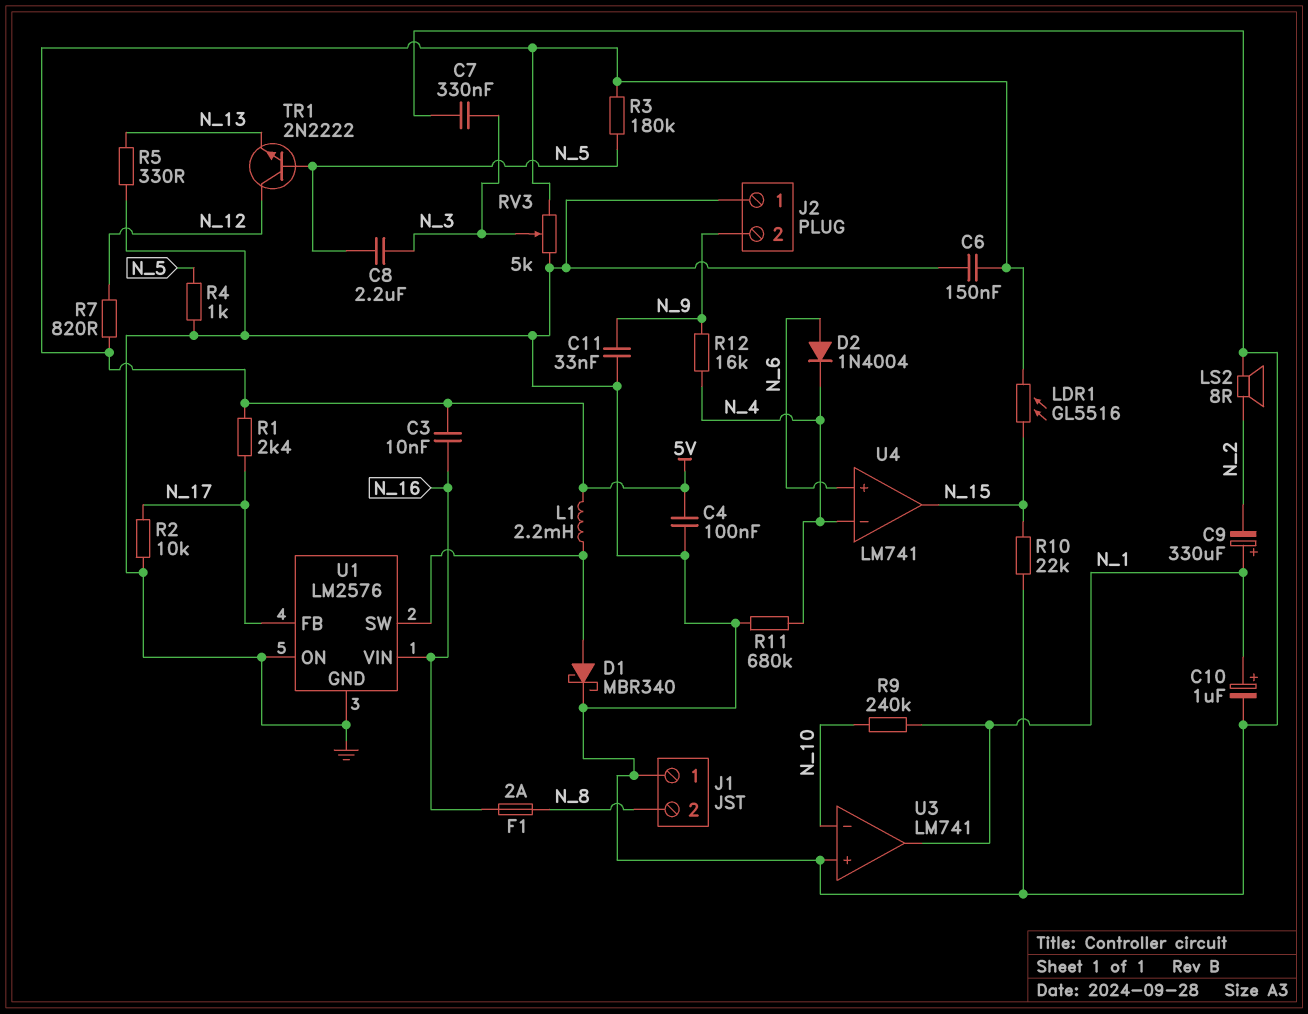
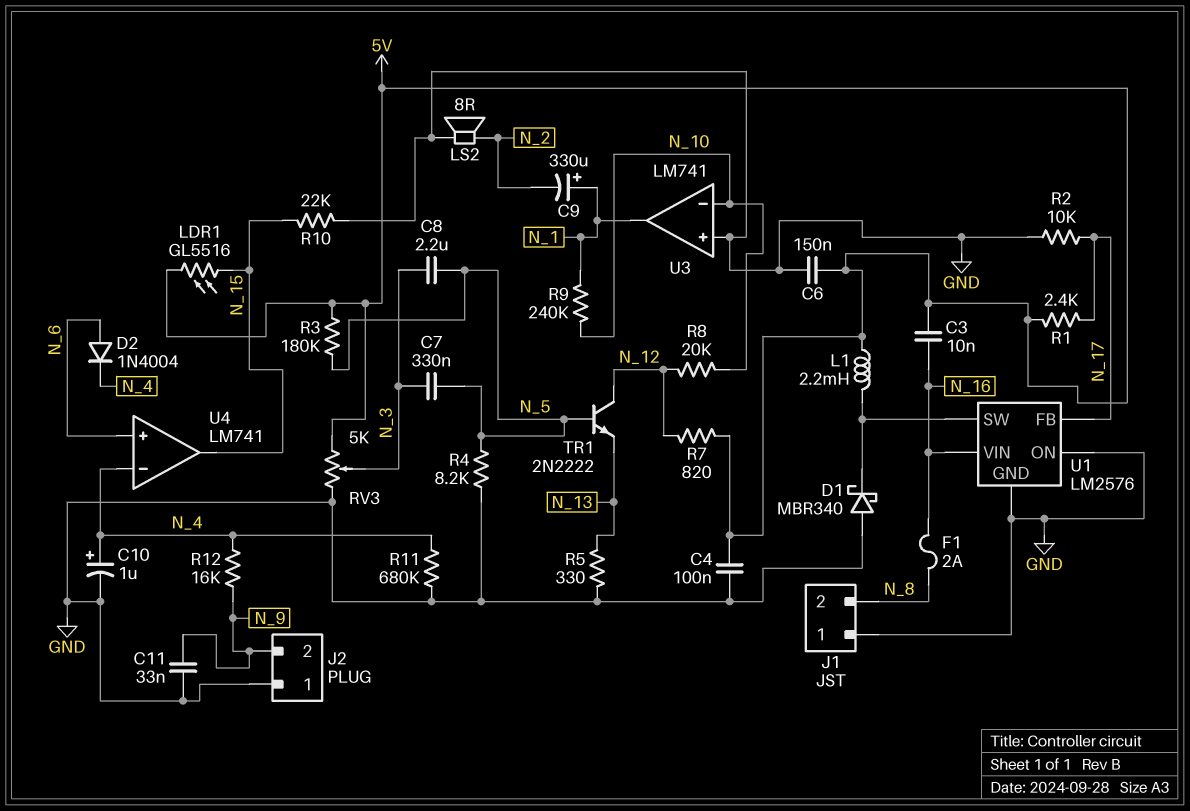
C7: 330nF (GND, N_3) -> 330nF (N_3, N_5)
C10: 1uF (plus N_1, minus GND) -> 1uF (plus N_4, minus GND)
D1: schottky MBR340 (A U1/SW, K GND) -> schottky MBR340 (A GND, K U1/SW)
R4: 1k (GND, N_5) -> 8.2k (GND, N_5)
R8: none -> 20k (N_10, N_12)

